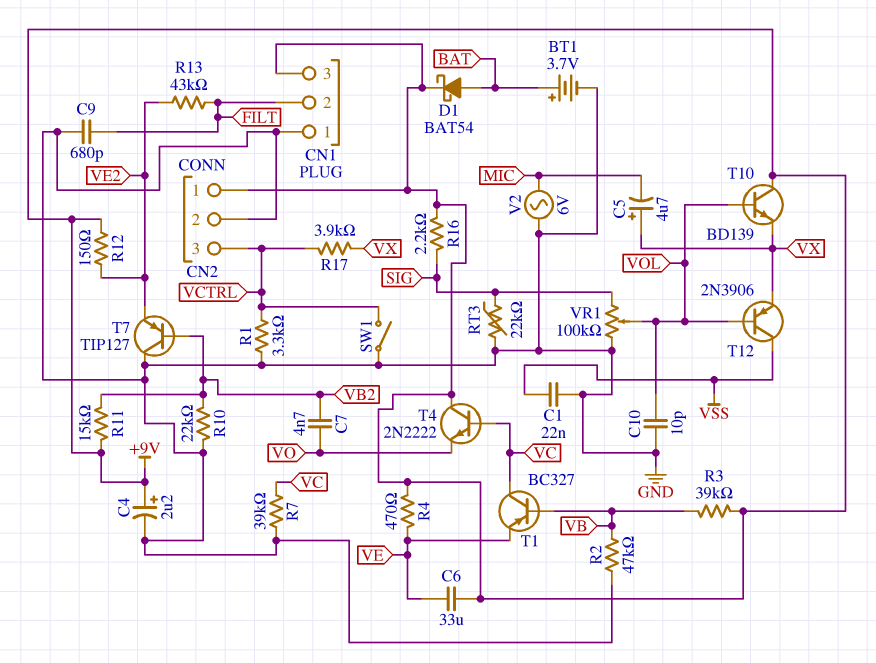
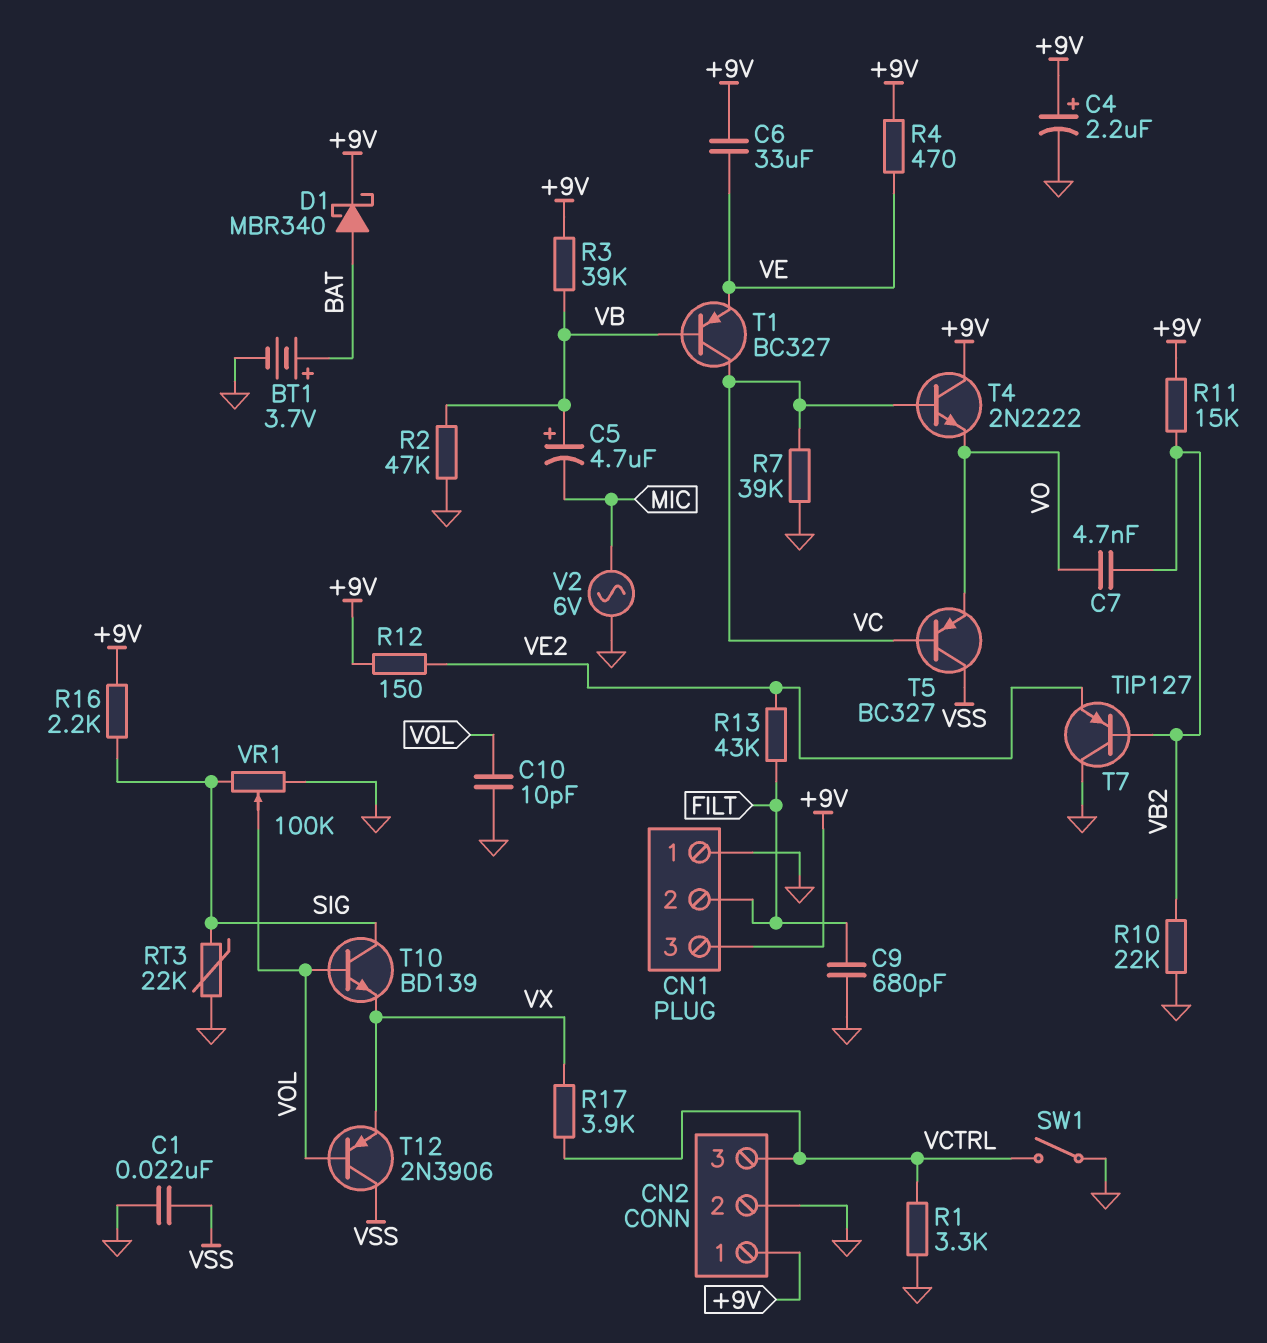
C5: 4.7uF (plus VX, minus MIC) -> 4.7uF (plus VB, minus MIC)
D1: schottky BAT54 (A BAT, K +9V) -> schottky MBR340 (A BAT, K +9V)
T5: none -> PNP BC327 (B VC, C VSS, E VO)
T10: NPN BD139 (B VOL, C +9V, E VX) -> NPN BD139 (B VOL, C SIG, E VX)

